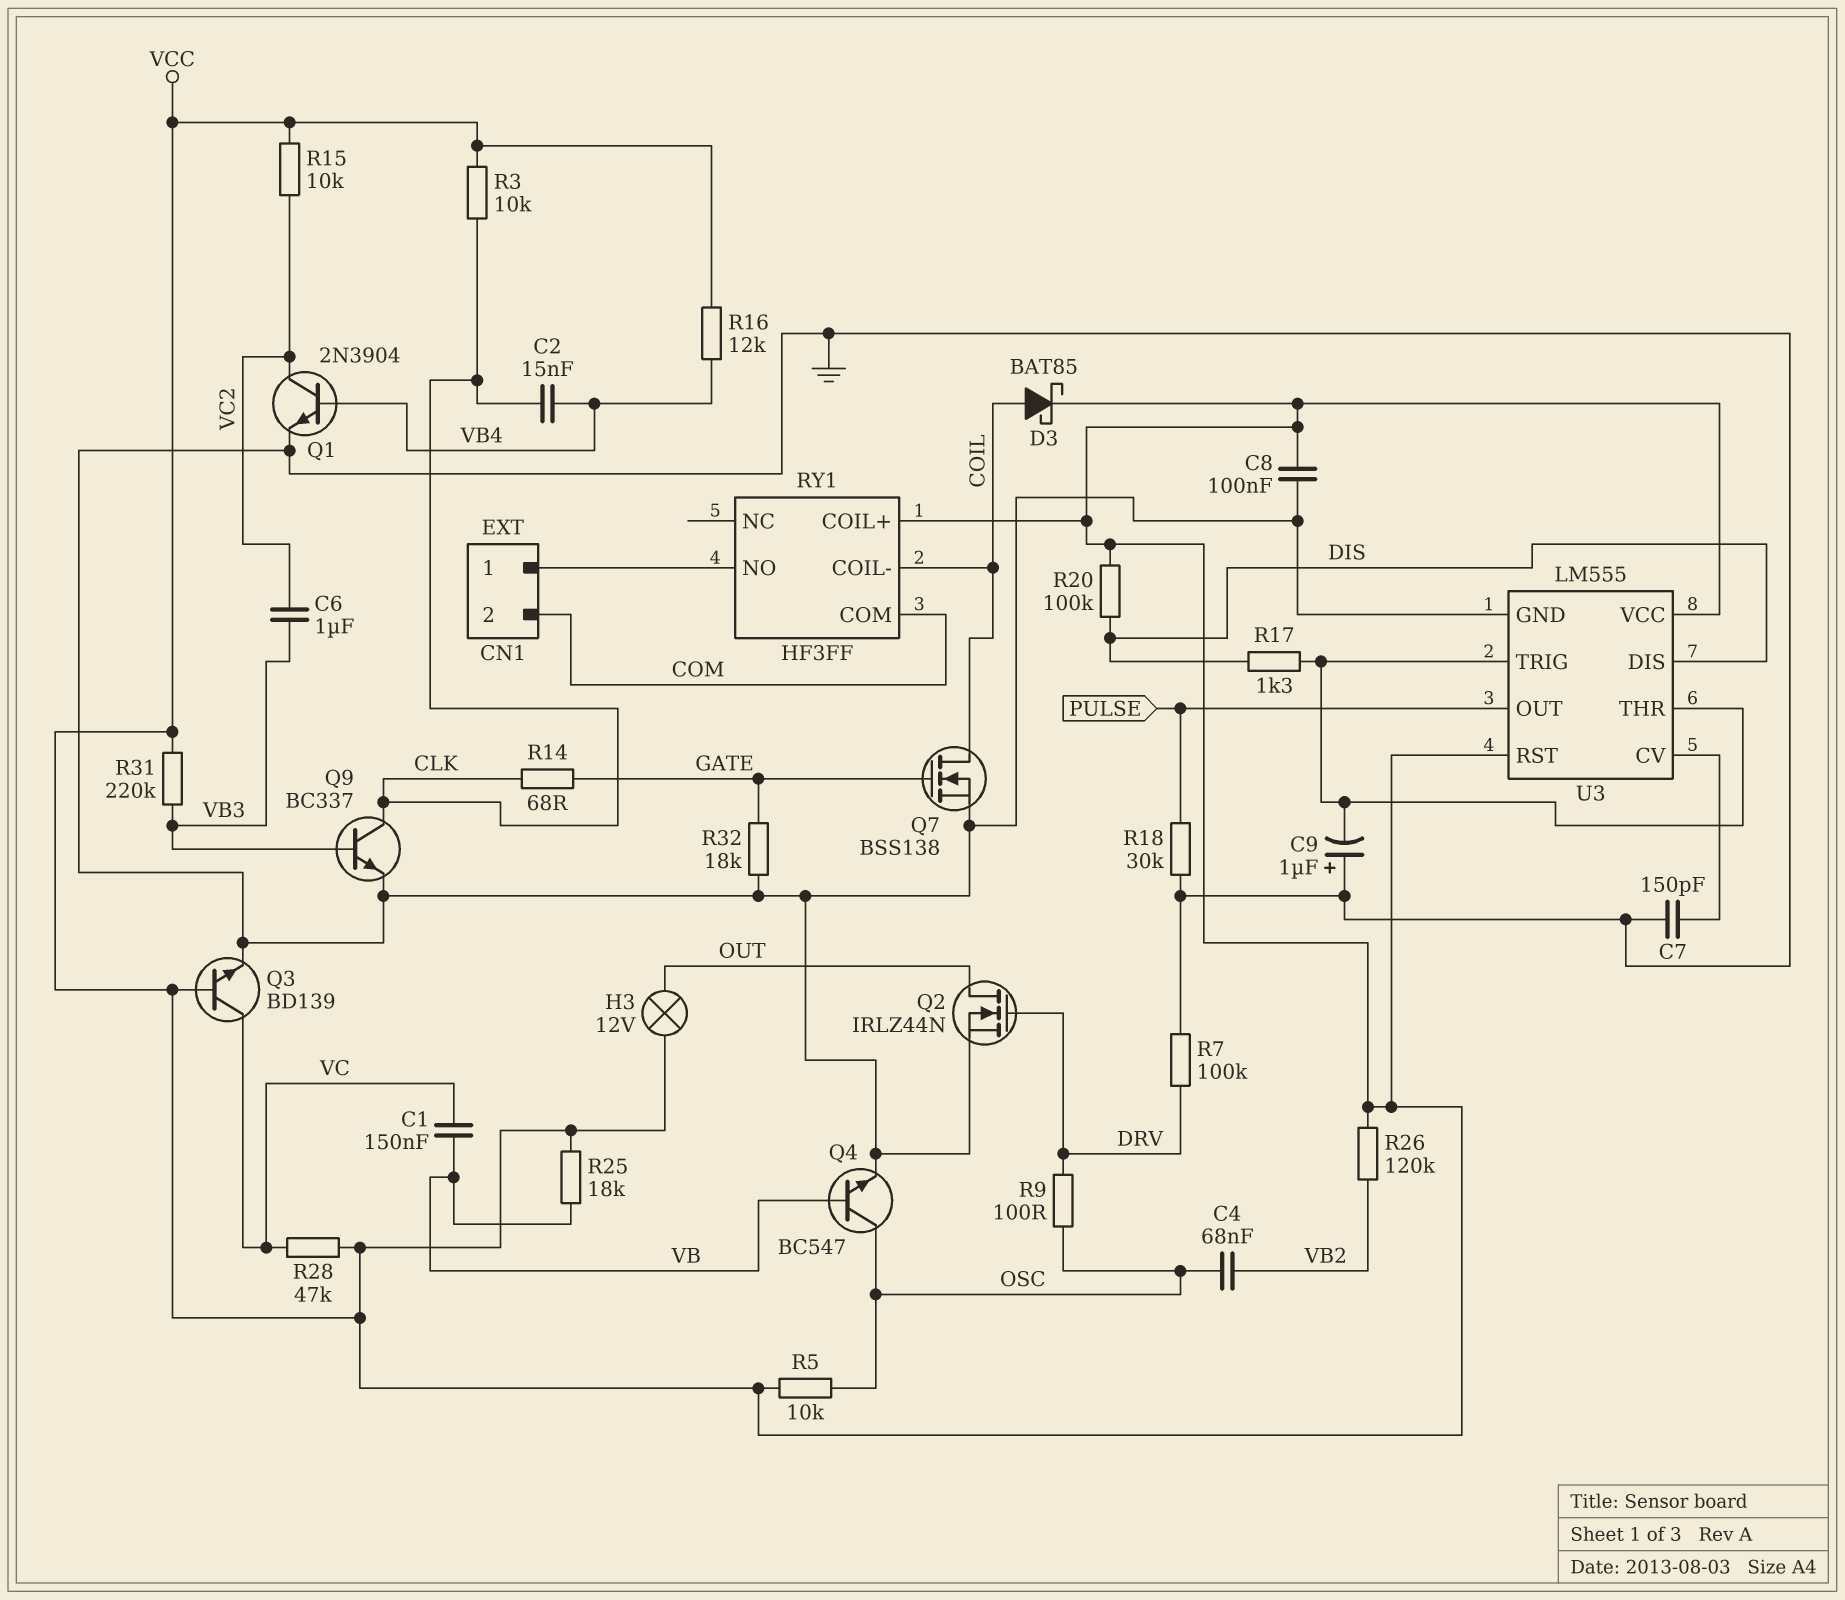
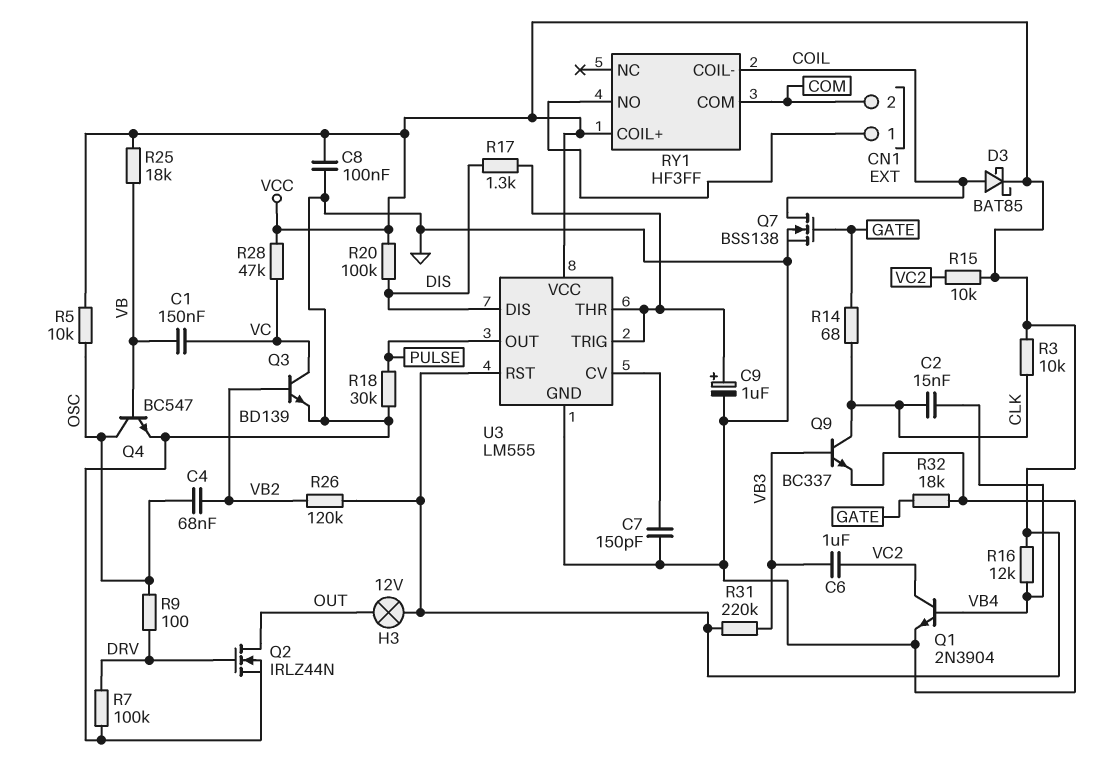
C9: 1uF (plus GND, minus U3/THR) -> 1uF (plus U3/THR, minus GND)
Q3: NPN BD139 (B VCC, C VC, E GND) -> NPN BD139 (B VB2, C VC, E GND)

